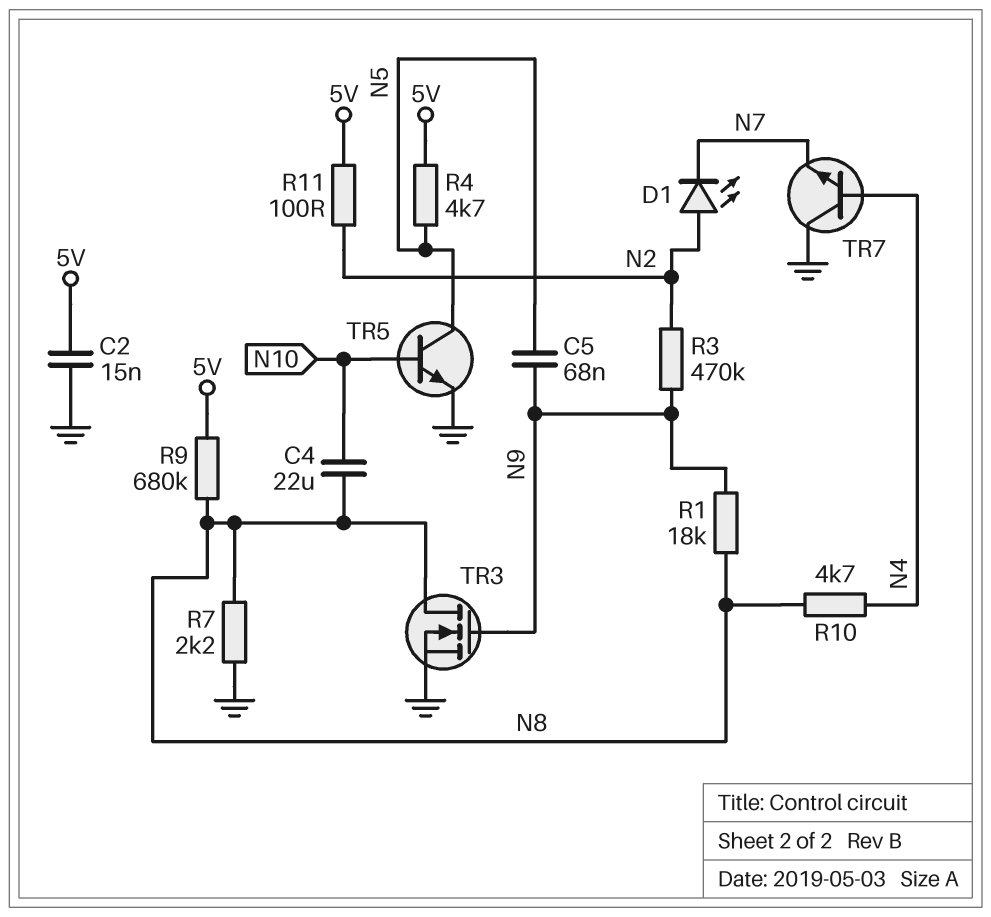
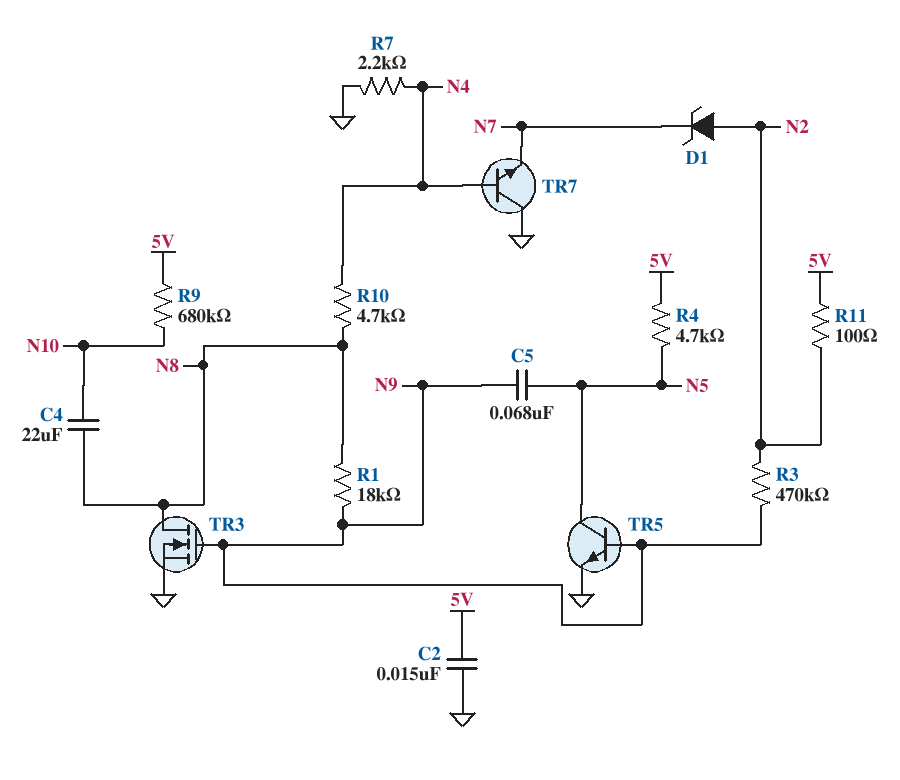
D1: LED (A N2, K N7) -> zener (A N2, K N7)
R7: 2.2k (GND, N8) -> 2.2k (GND, N4)
R9: 680k (5V, N8) -> 680k (5V, N10)
TR5: NPN (B N10, C N5, E GND) -> NPN (B N9, C N5, E GND)

